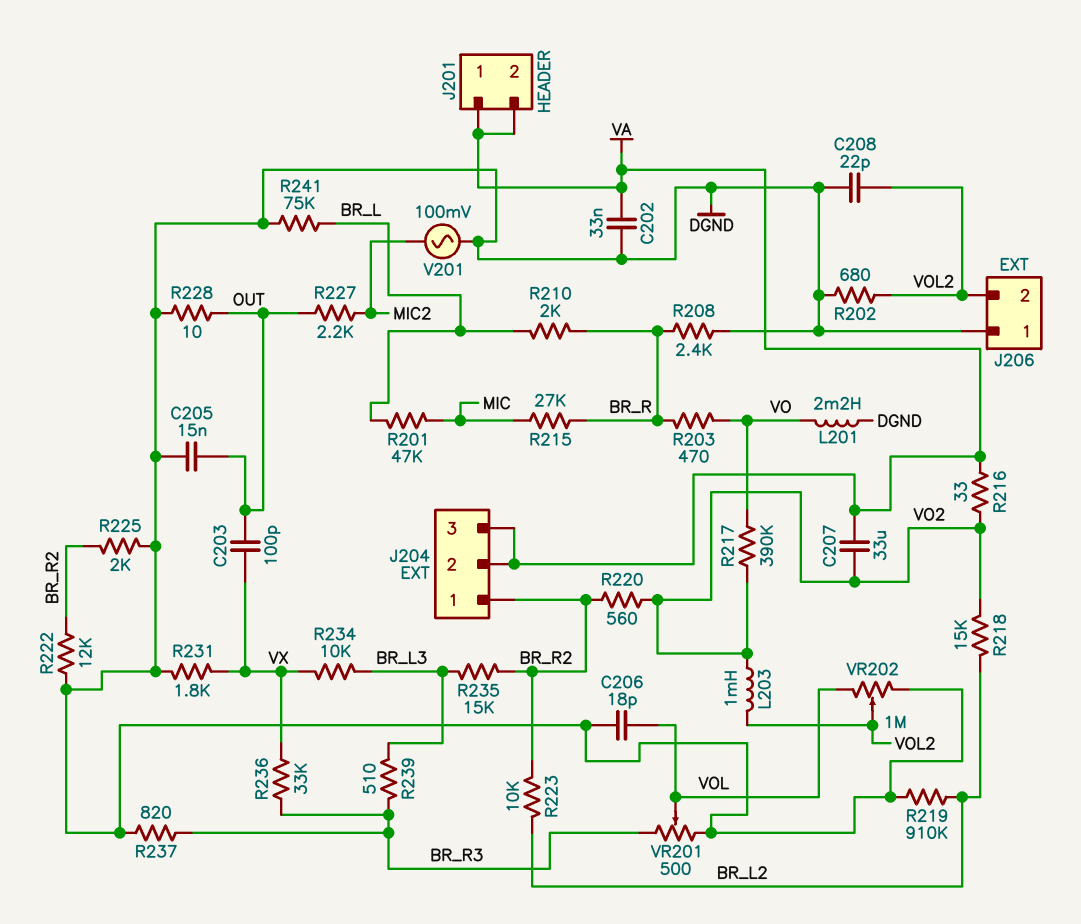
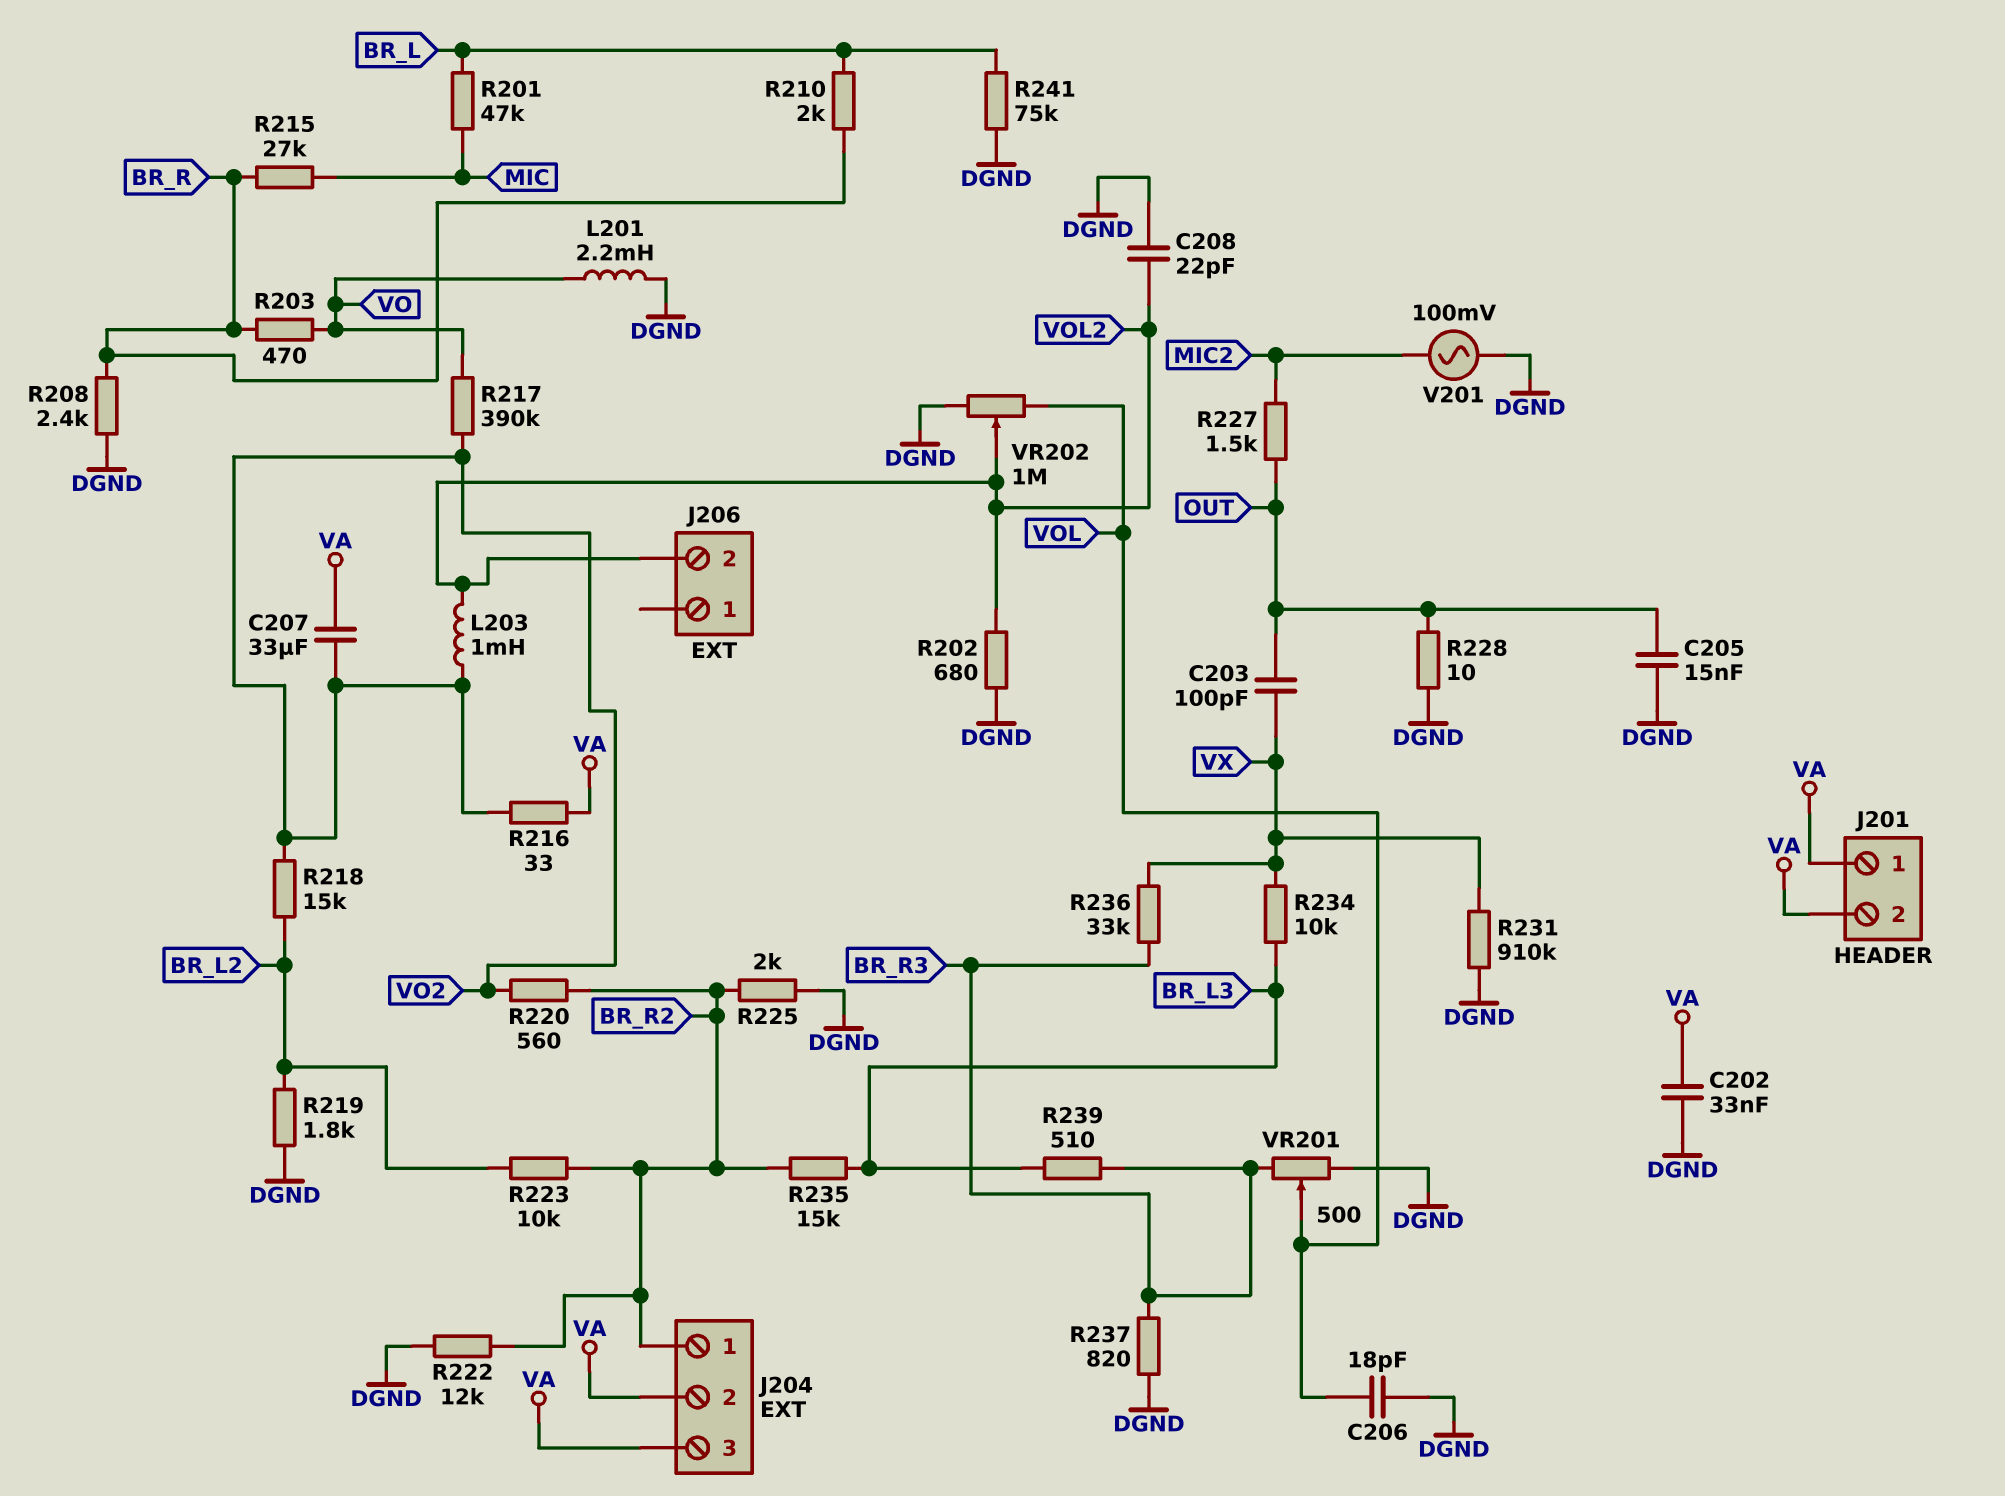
J206 pin 1: DGND -> none
R219: 910k (BR_L2, DGND) -> 1.8k (BR_L2, DGND)
R227: 2.2k (MIC2, OUT) -> 1.5k (MIC2, OUT)
R231: 1.8k (DGND, VX) -> 910k (DGND, VX)

